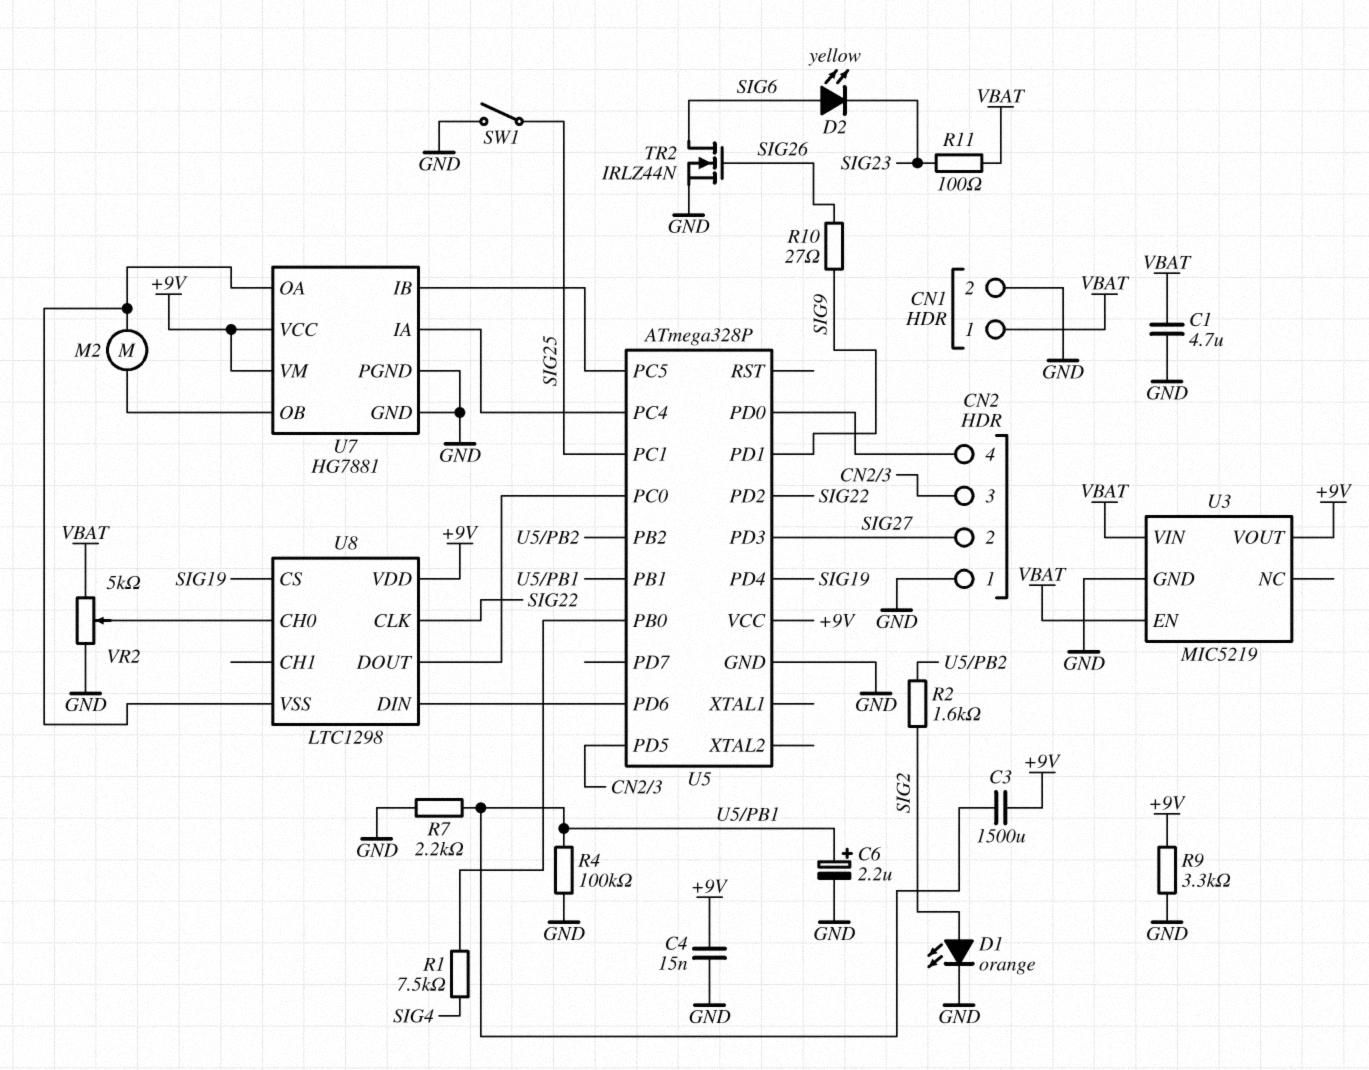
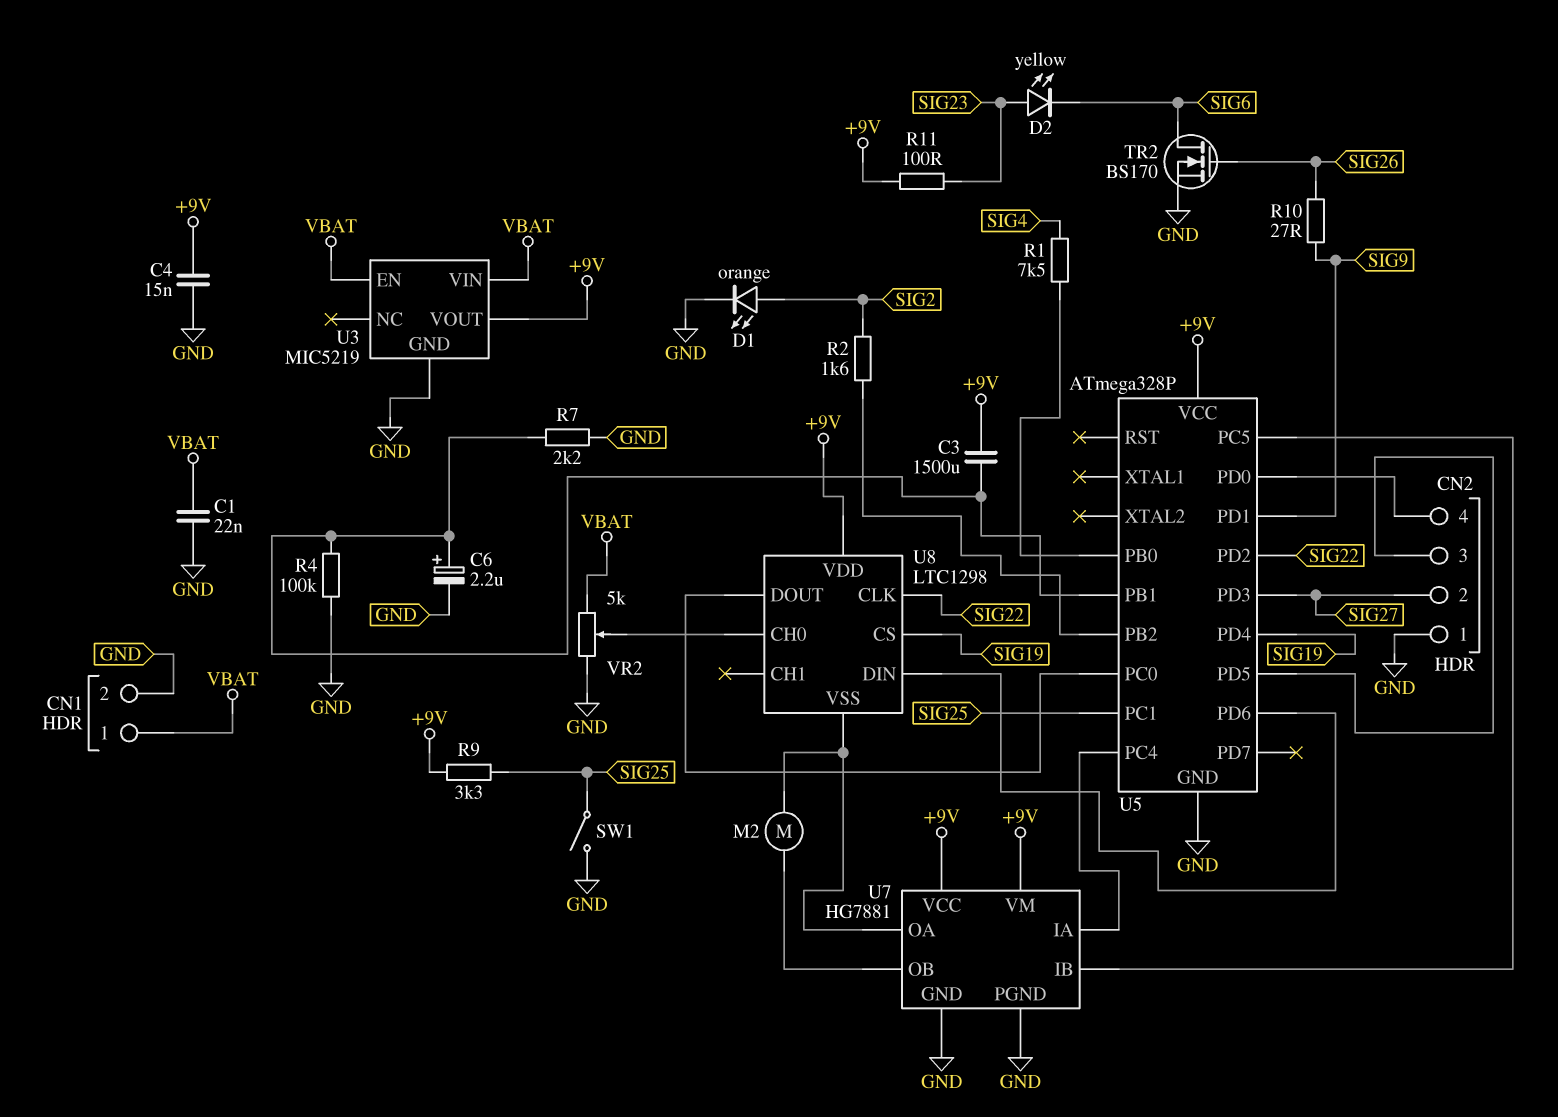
C1: 4.7uF (GND, VBAT) -> 22nF (GND, VBAT)
D2: LED yellow (A SIG6, K SIG23) -> LED yellow (A SIG23, K SIG6)
R9: 3.3k (+9V, GND) -> 3.3k (+9V, SIG25)
R11: 100 (SIG23, VBAT) -> 100 (+9V, SIG23)
TR2: NMOS IRLZ44N (G SIG26, D SIG6, S GND) -> NMOS BS170 (G SIG26, D SIG6, S GND)

